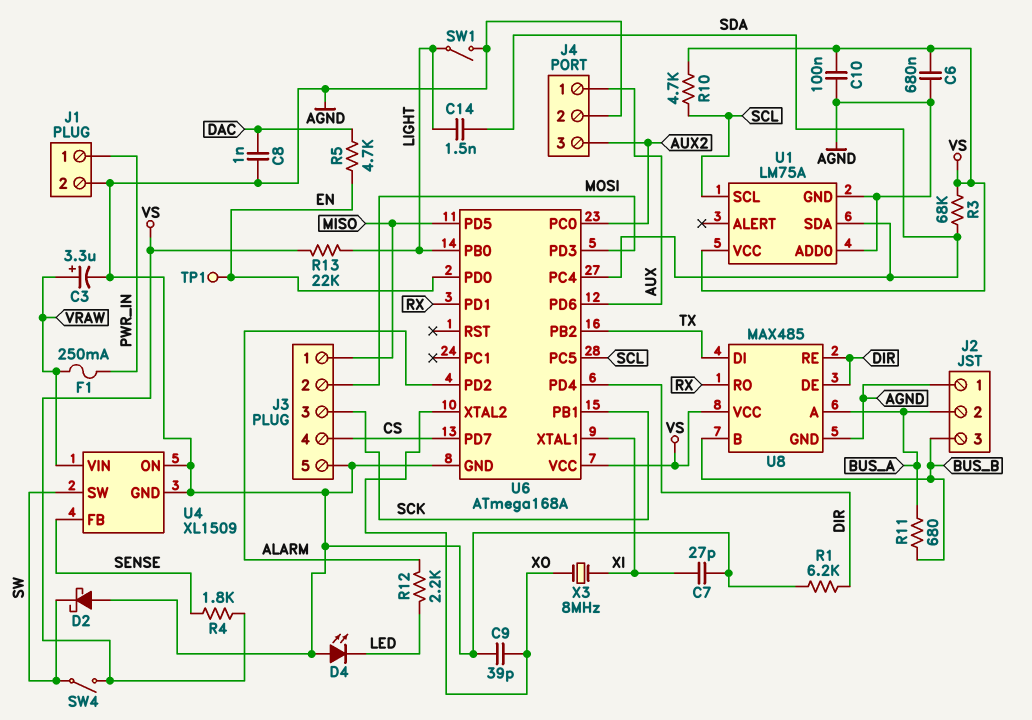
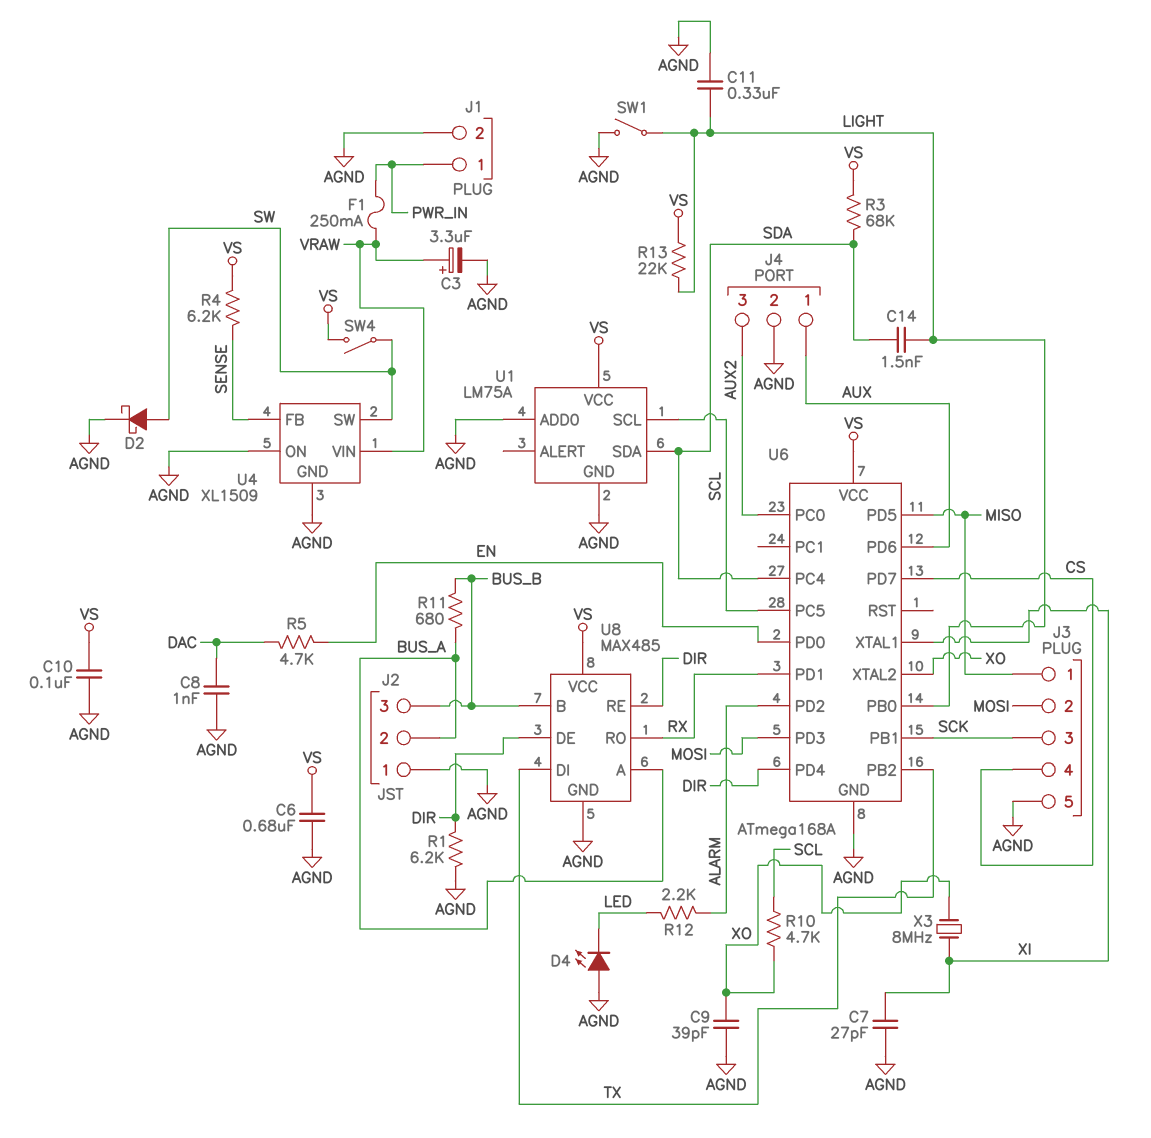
C11: none -> 330nF (AGND, LIGHT)
D2: schottky (A AGND, K SW) -> schottky (A SW, K AGND)
R4: 1.8k (SENSE, VS) -> 6.2k (SENSE, VS)
R10: 4.7k (SCL, VS) -> 4.7k (SCL, XO)
TP1: test point (EN) -> none

